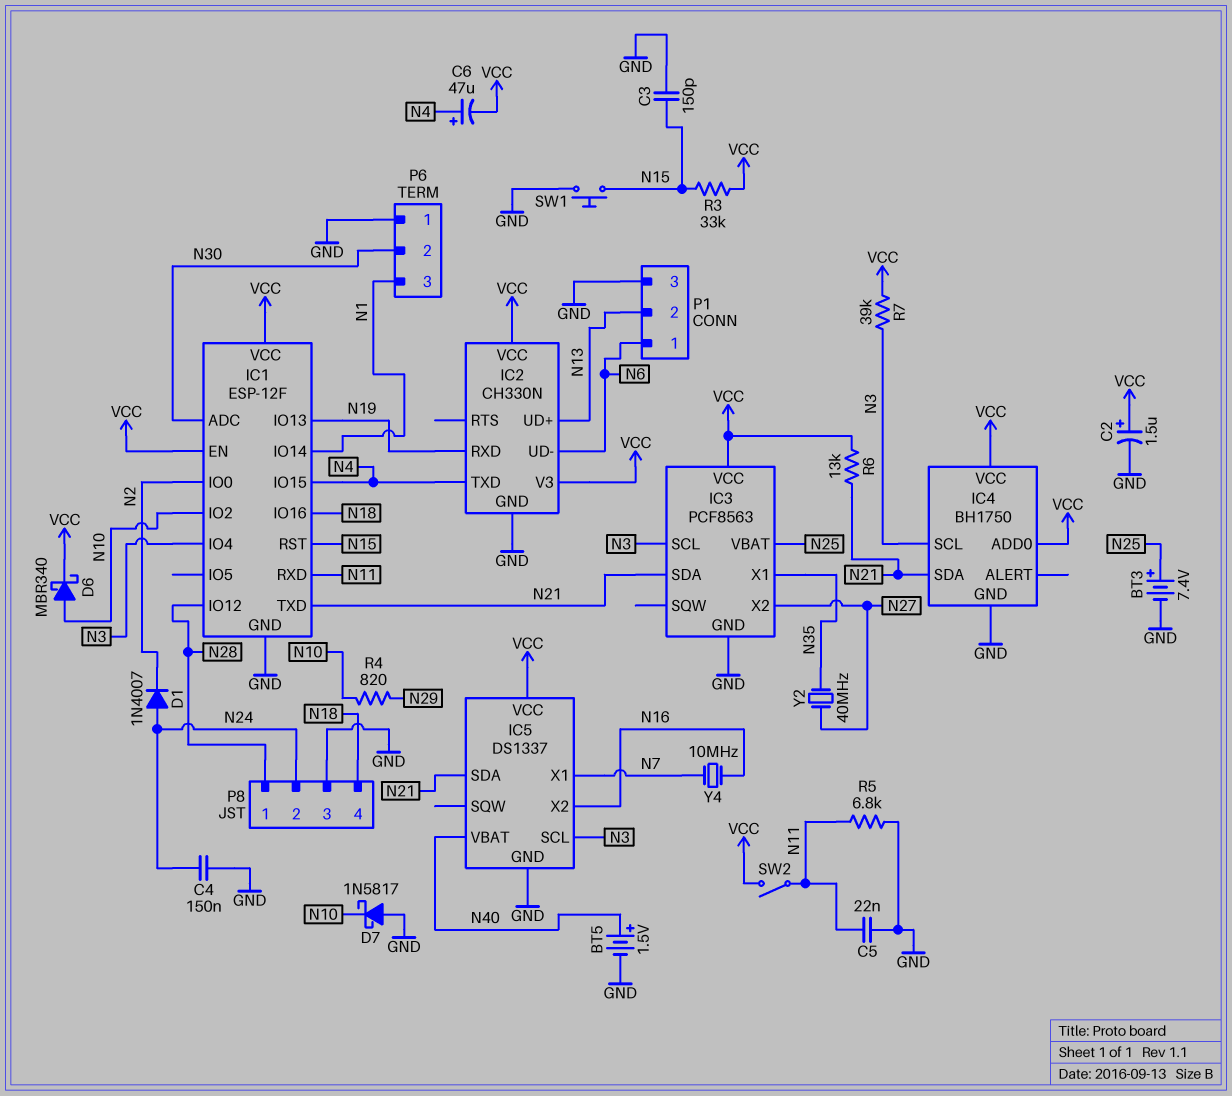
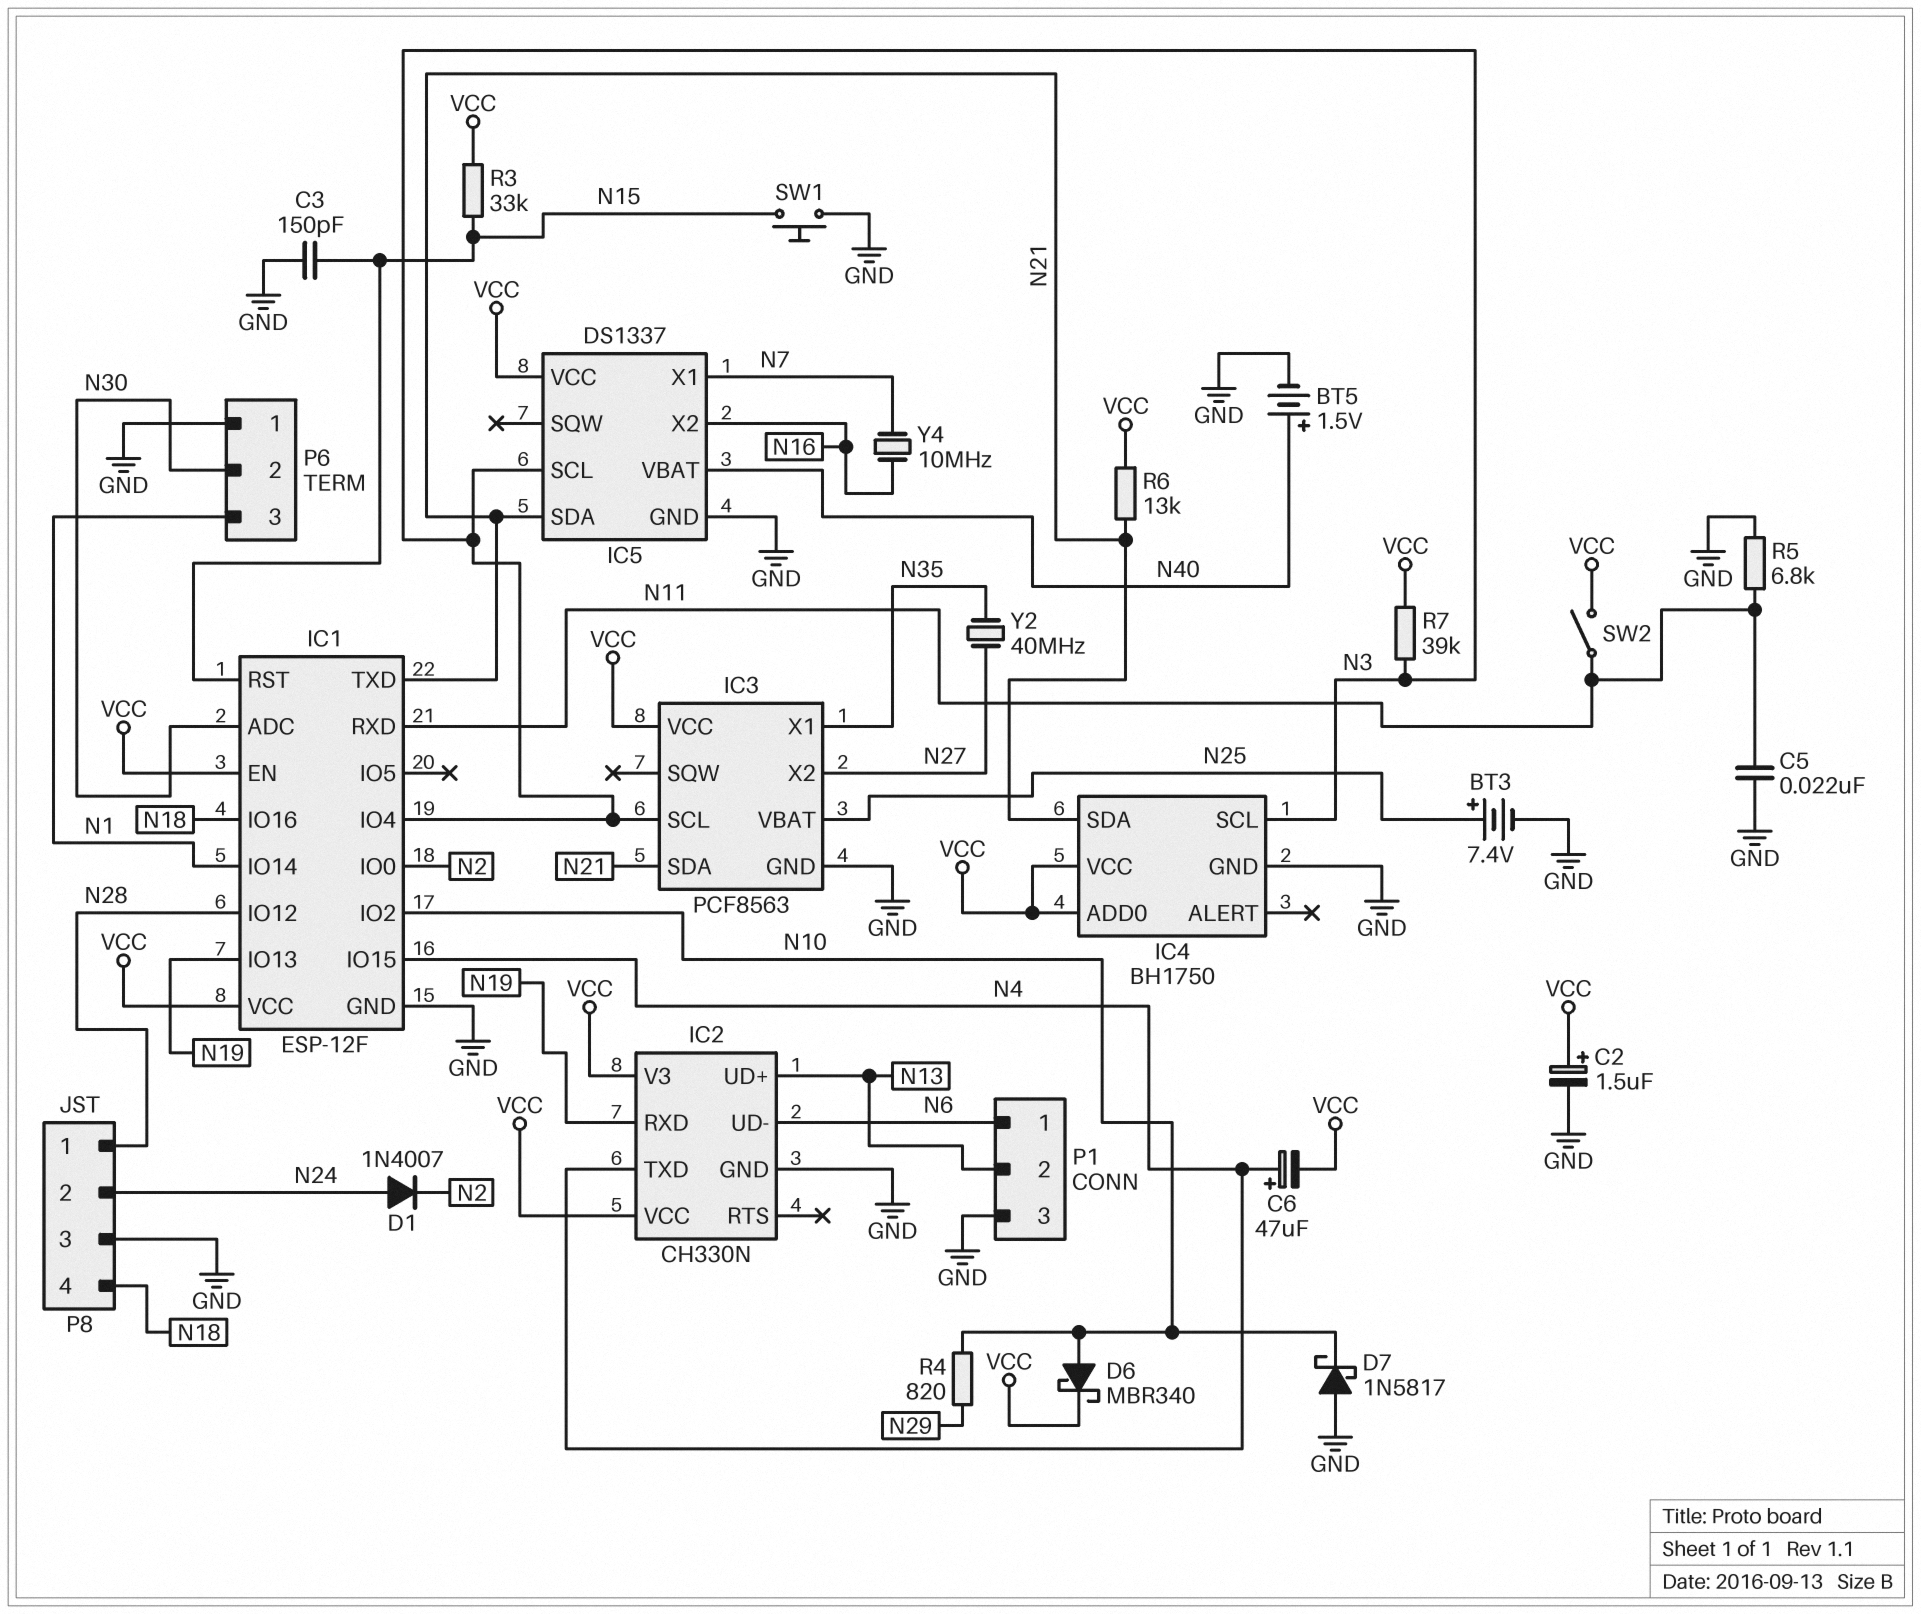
C4: 150nF (GND, N24) -> none

